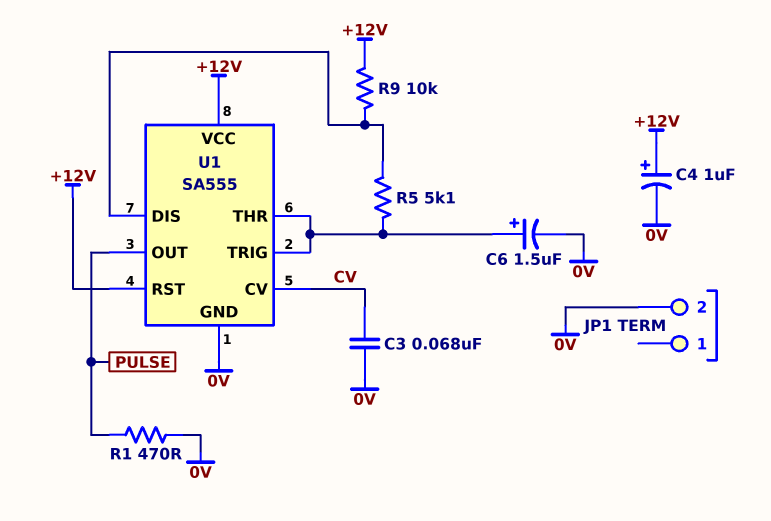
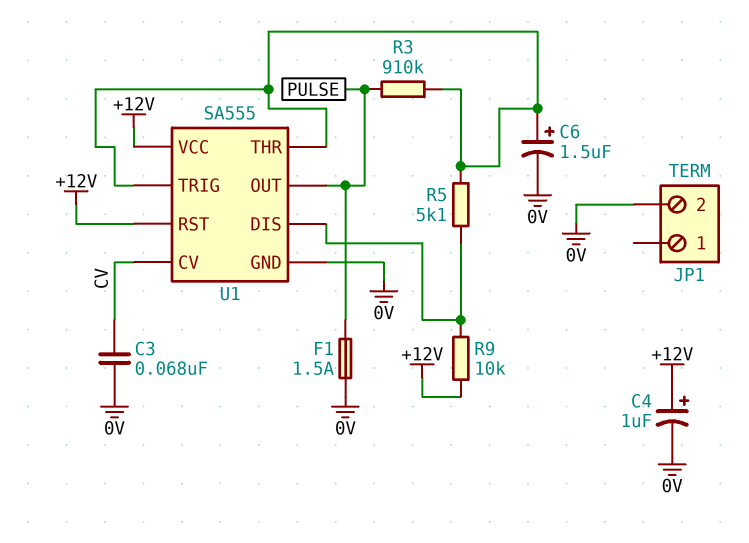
F1: none -> 1.5A (0V, PULSE)
R1: 470 (0V, PULSE) -> none
R3: none -> 910k (PULSE, U1/THR)

